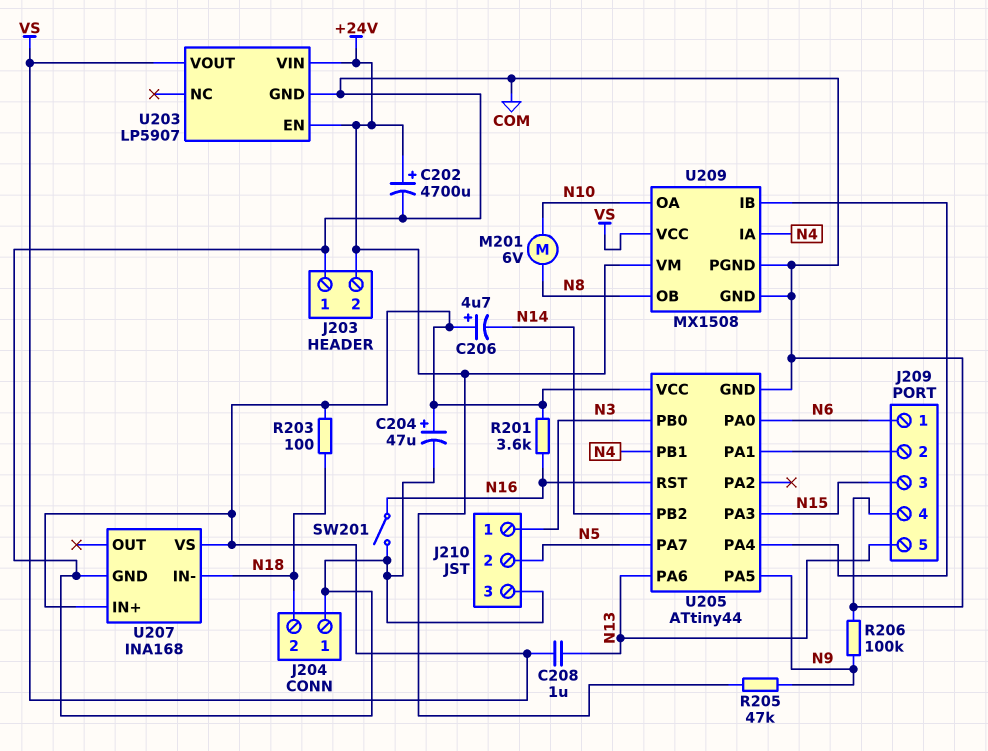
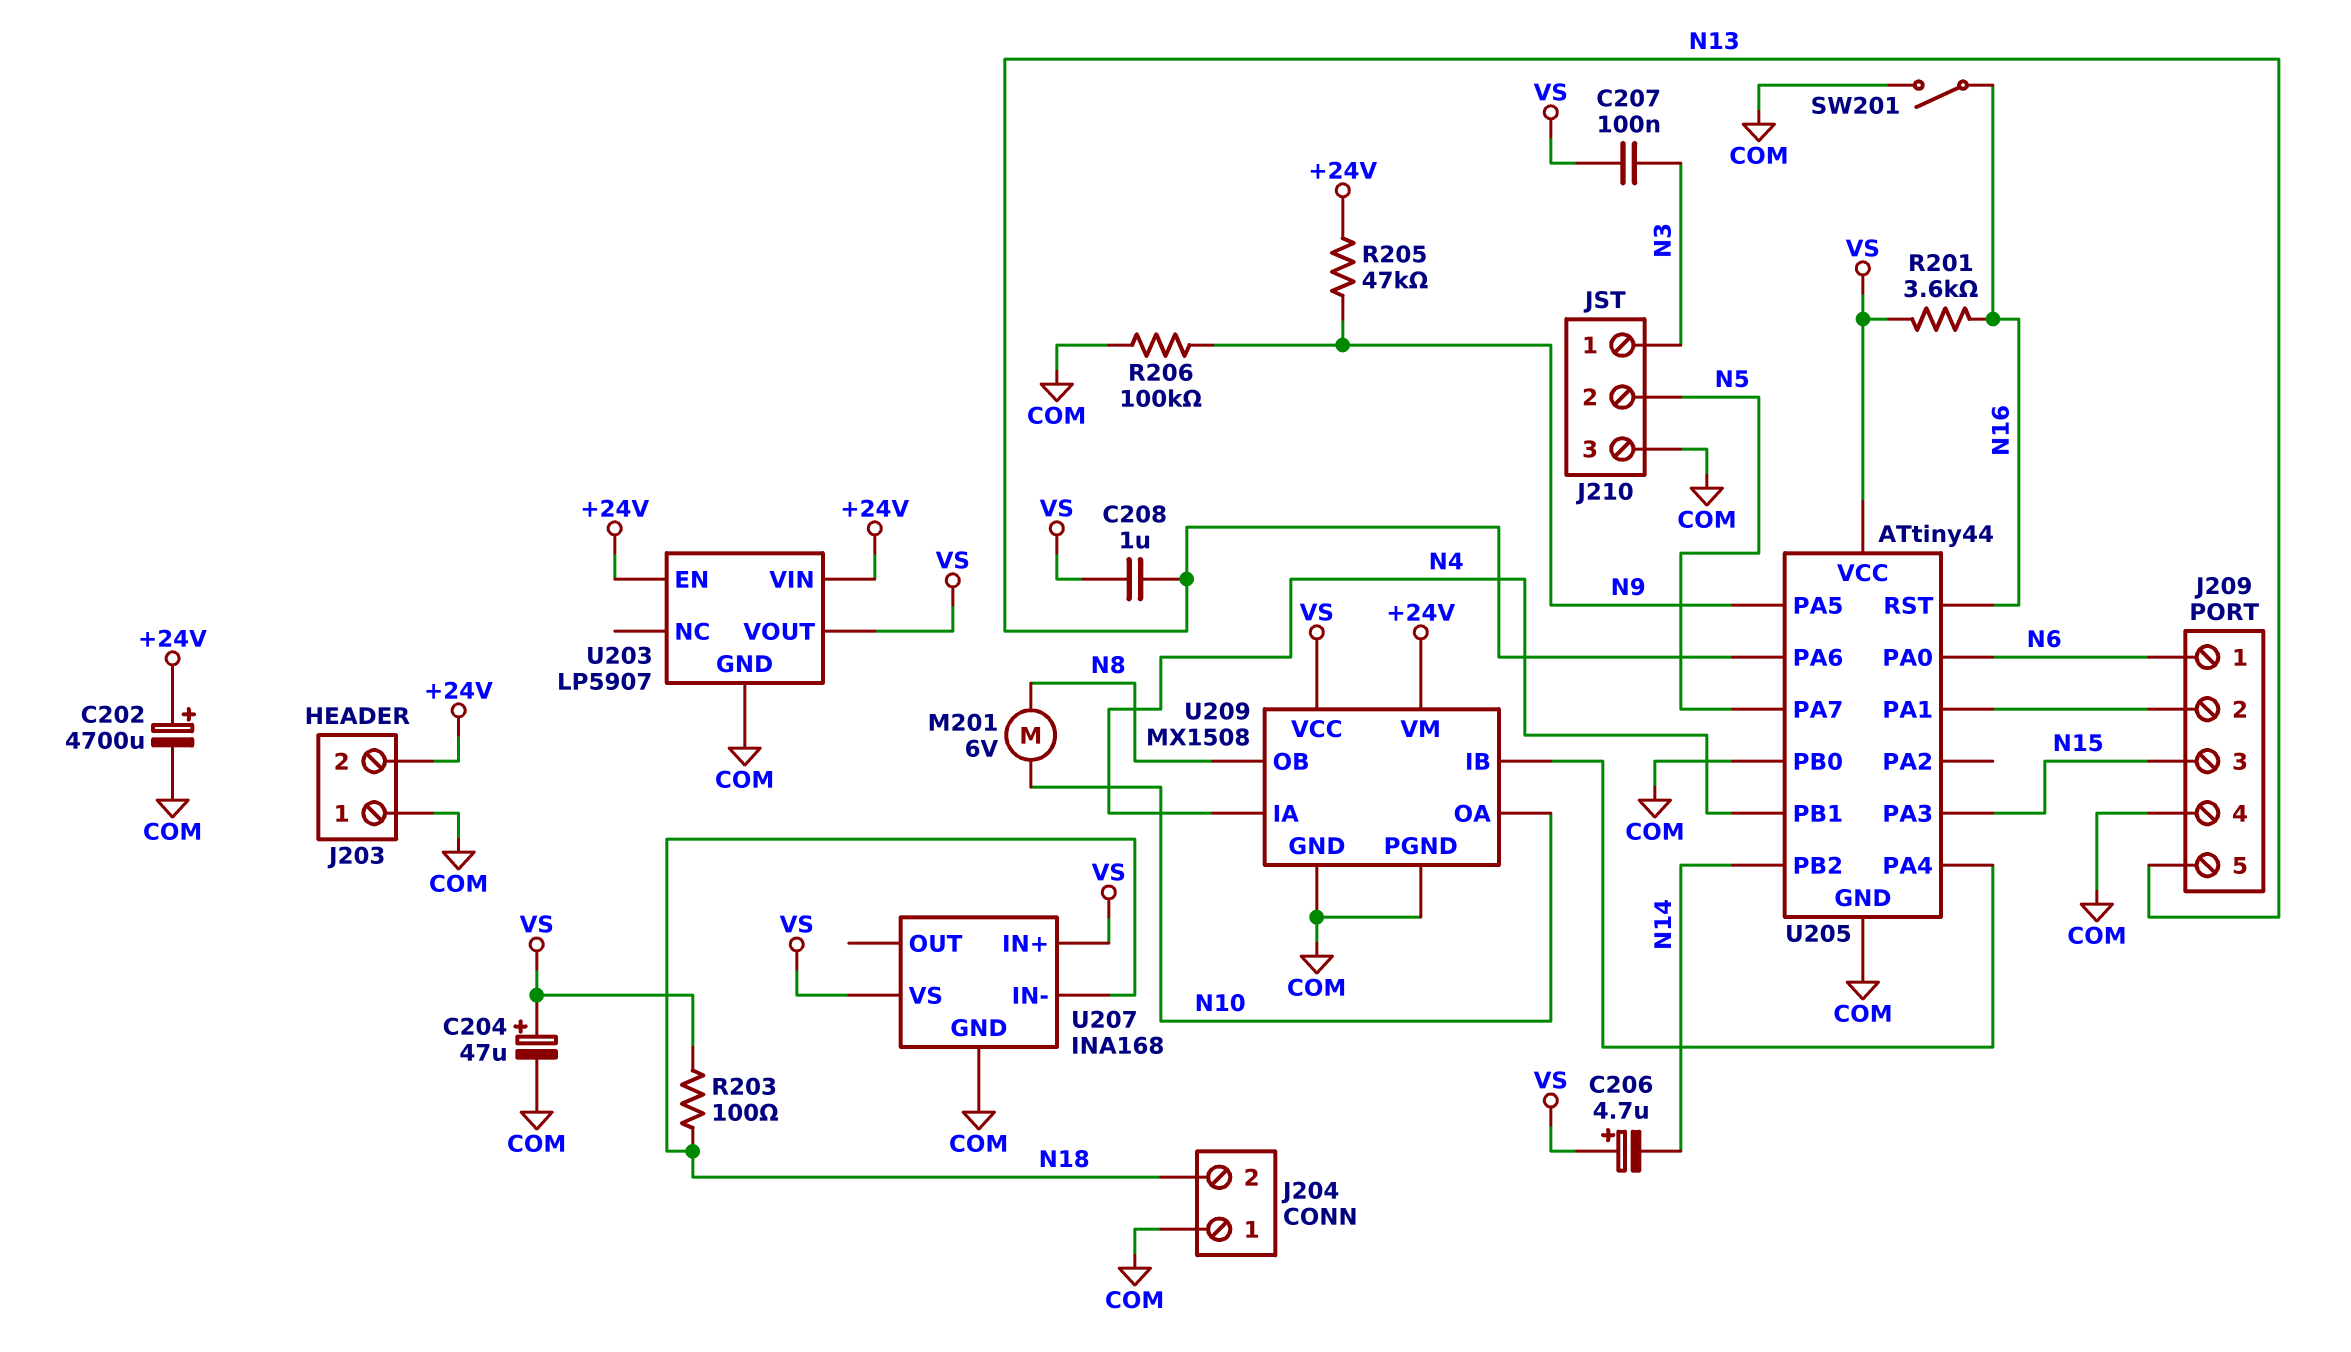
C207: none -> 100nF (N3, VS)
U205 pin PB0: N3 -> COM

